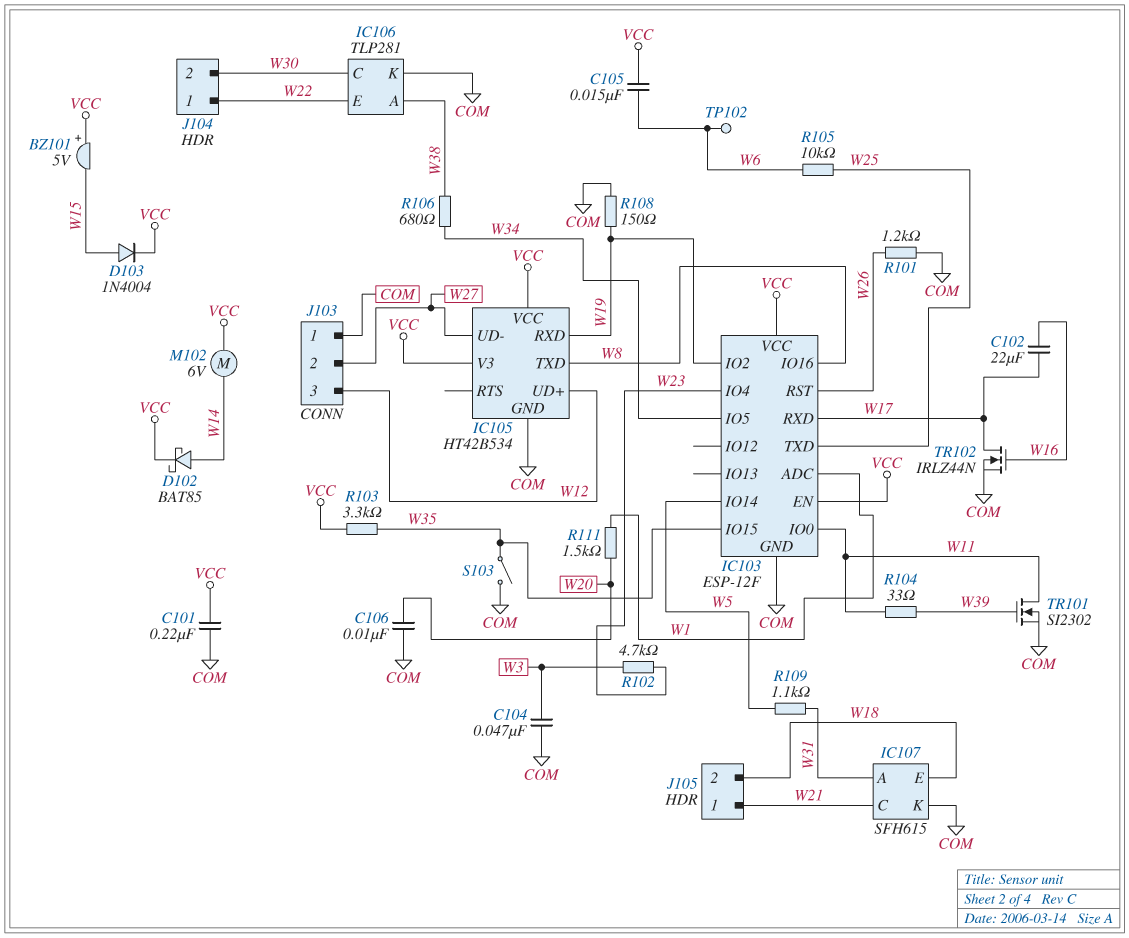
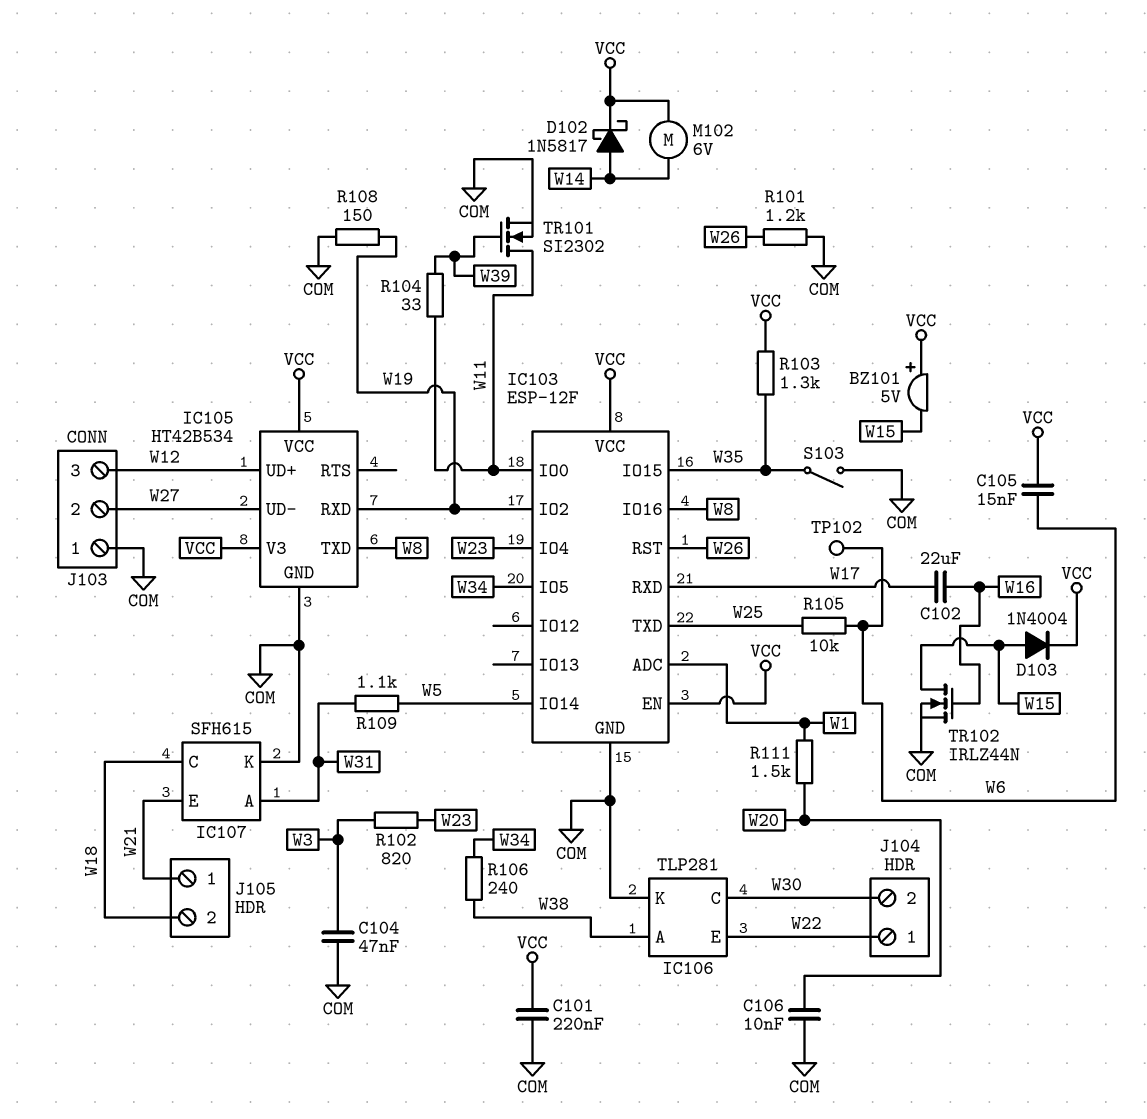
D102: schottky BAT85 (A W14, K VCC) -> schottky 1N5817 (A W14, K VCC)
IC107 pin C: W21 -> W18
IC107 pin E: W18 -> W21
R102: 4.7k (W3, W23) -> 820 (W3, W23)
R103: 3.3k (VCC, W35) -> 1.3k (VCC, W35)
R106: 680 (W34, W38) -> 240 (W34, W38)
TR102: NMOS IRLZ44N (G W16, D W17, S COM) -> NMOS IRLZ44N (G W16, D W15, S COM)

